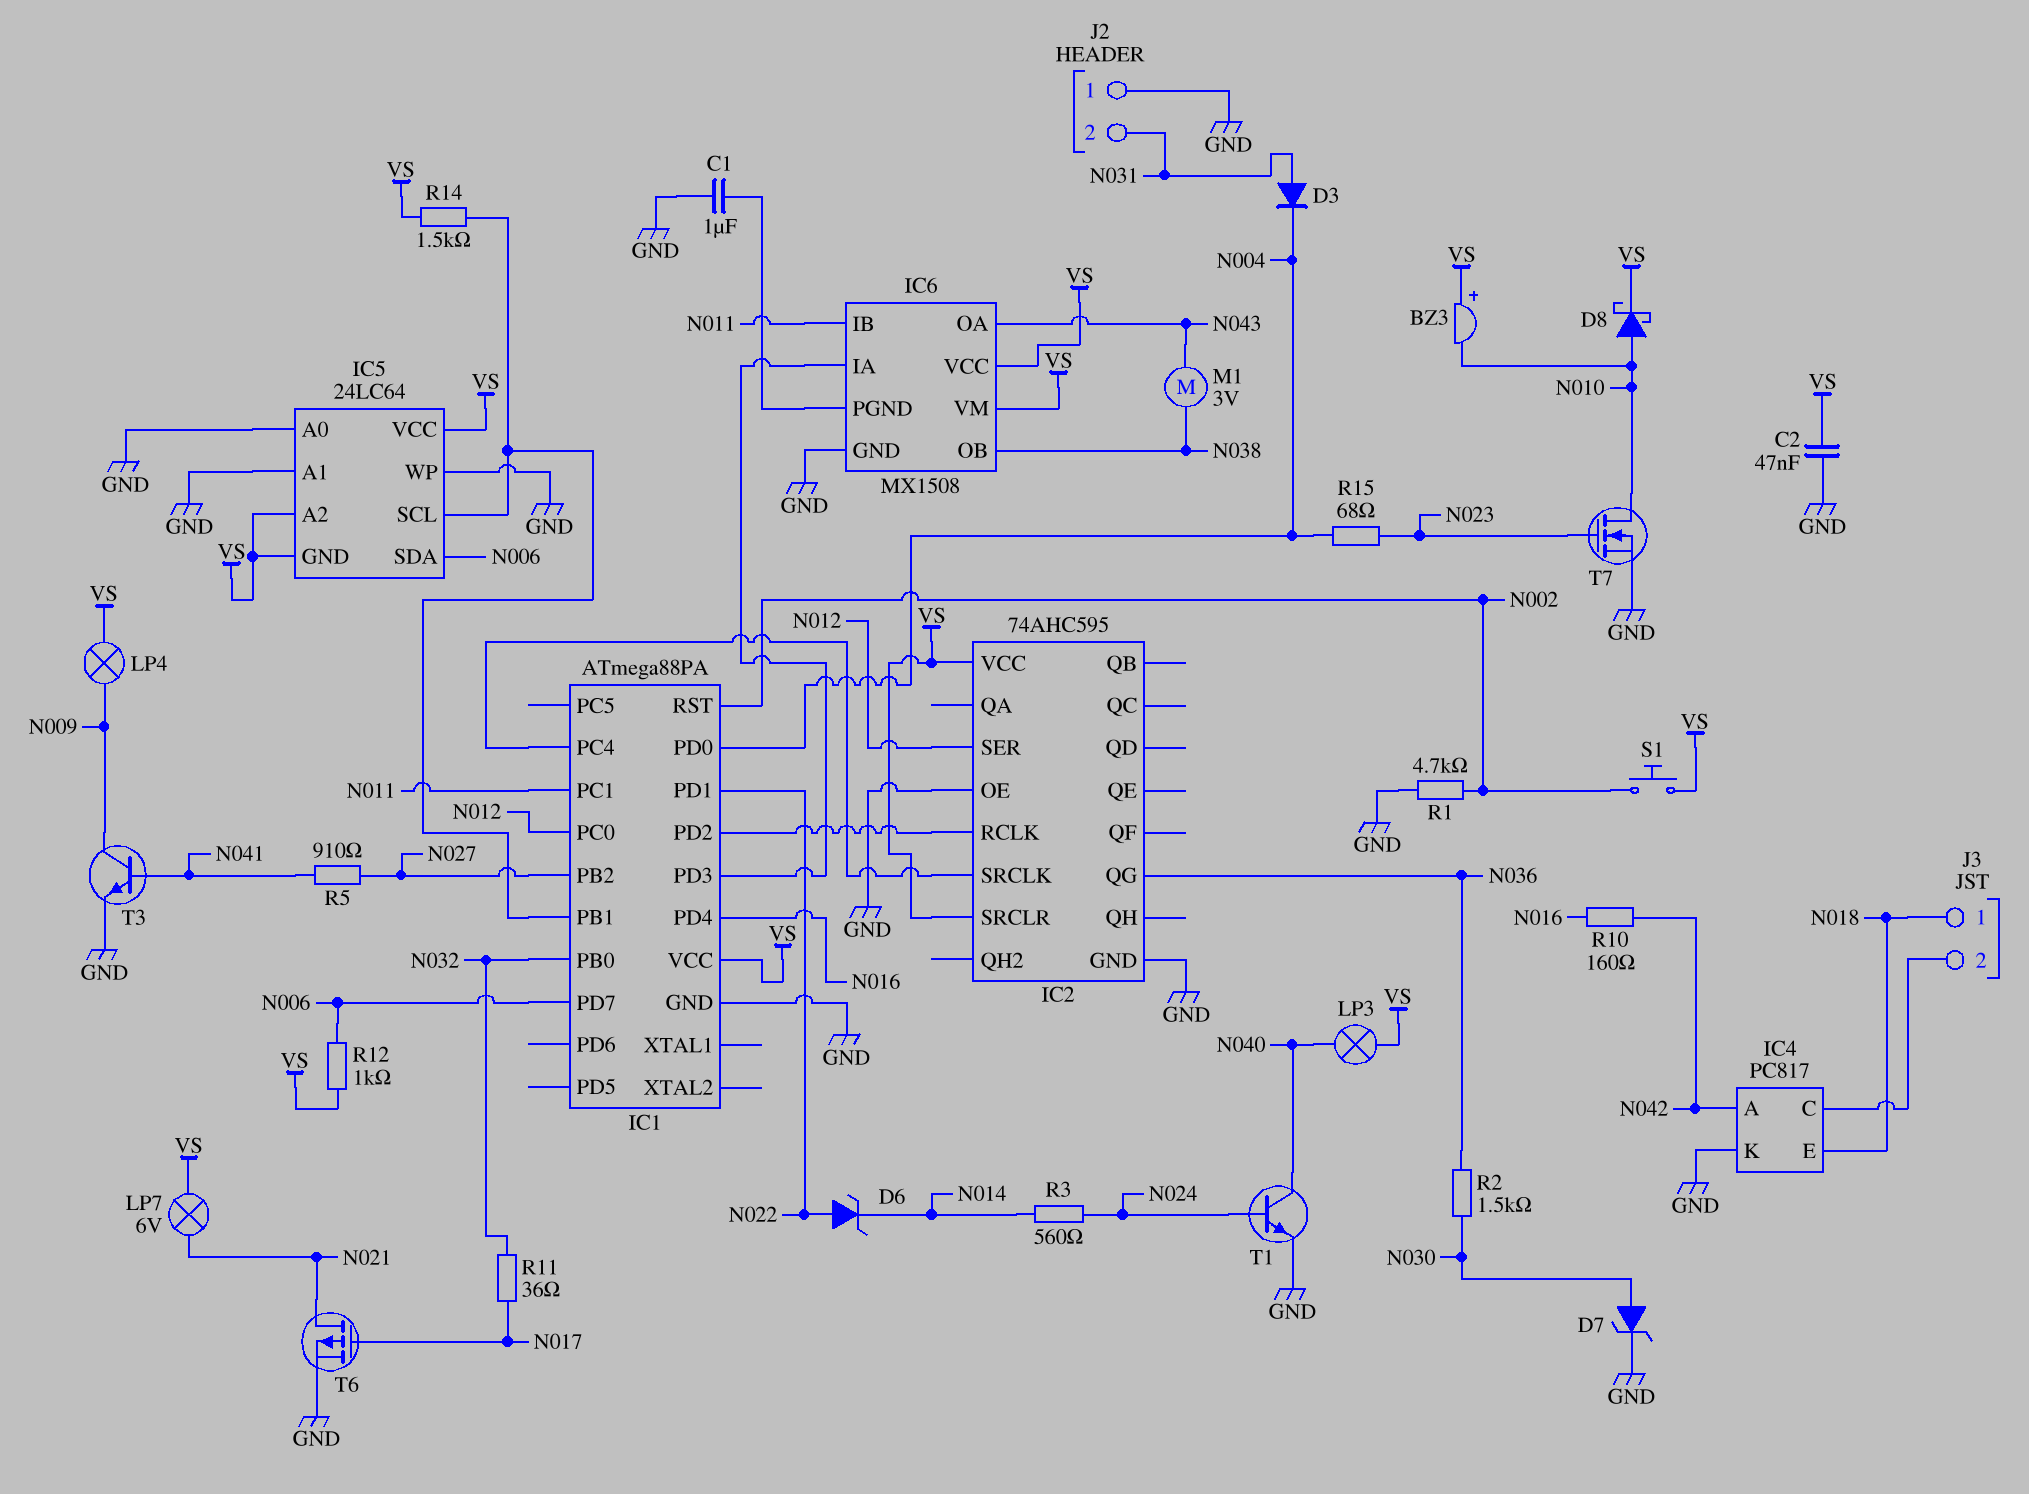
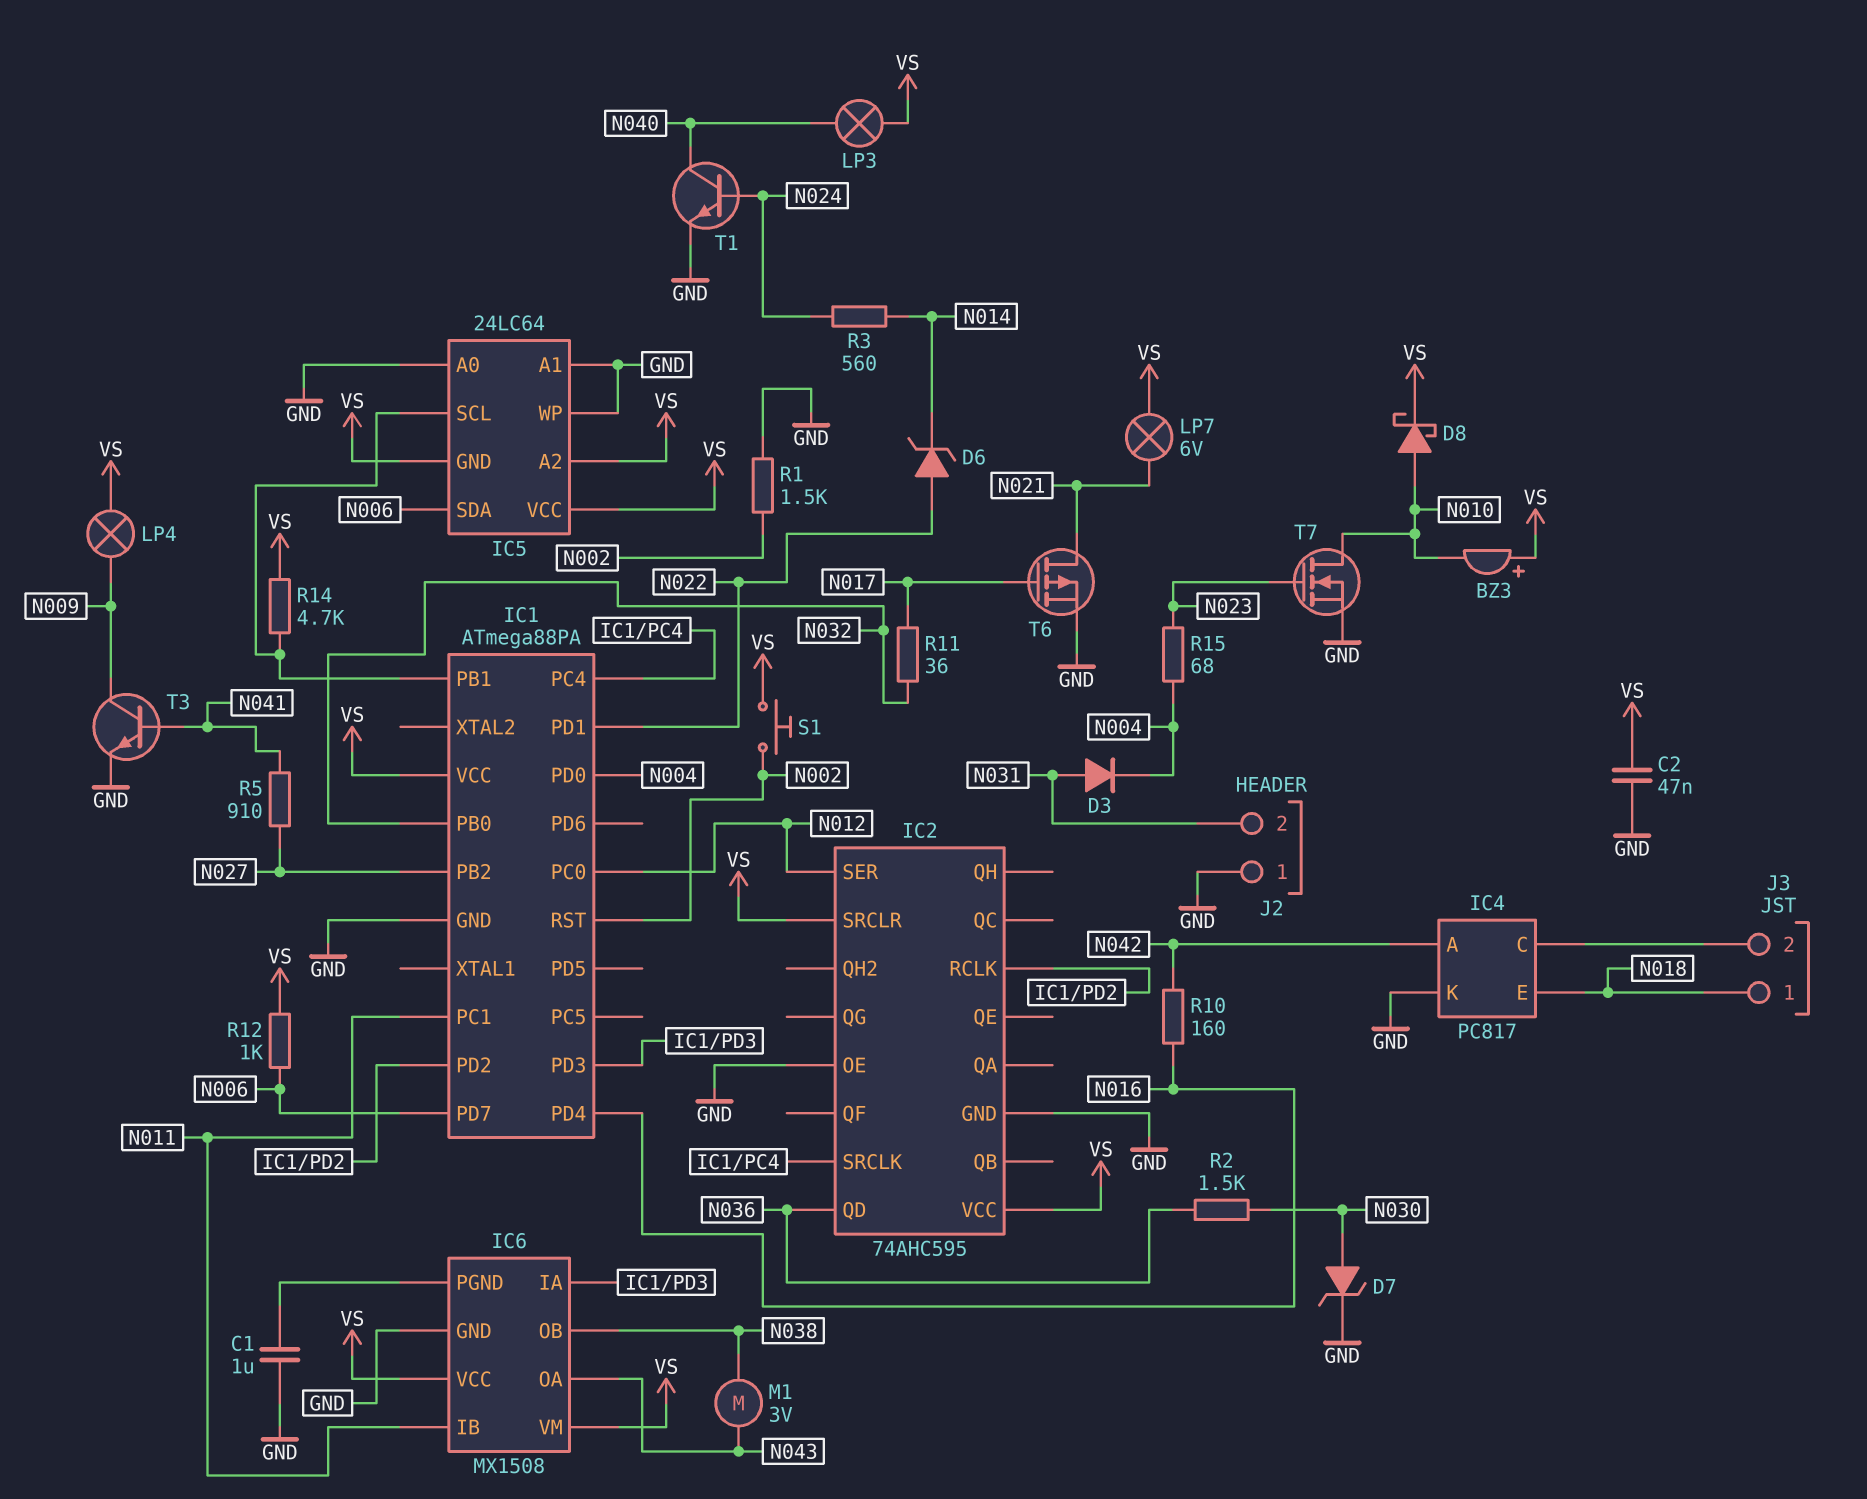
IC2 pin QD: none -> N036
IC2 pin QG: N036 -> none
R1: 4.7k (GND, N002) -> 1.5k (GND, N002)
R14: 1.5k (IC1/PB1, VS) -> 4.7k (IC1/PB1, VS)

